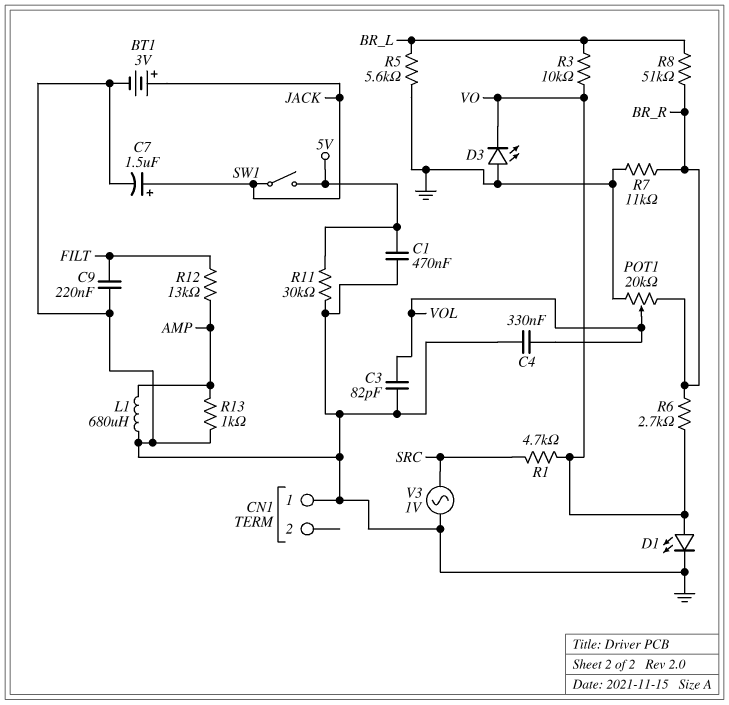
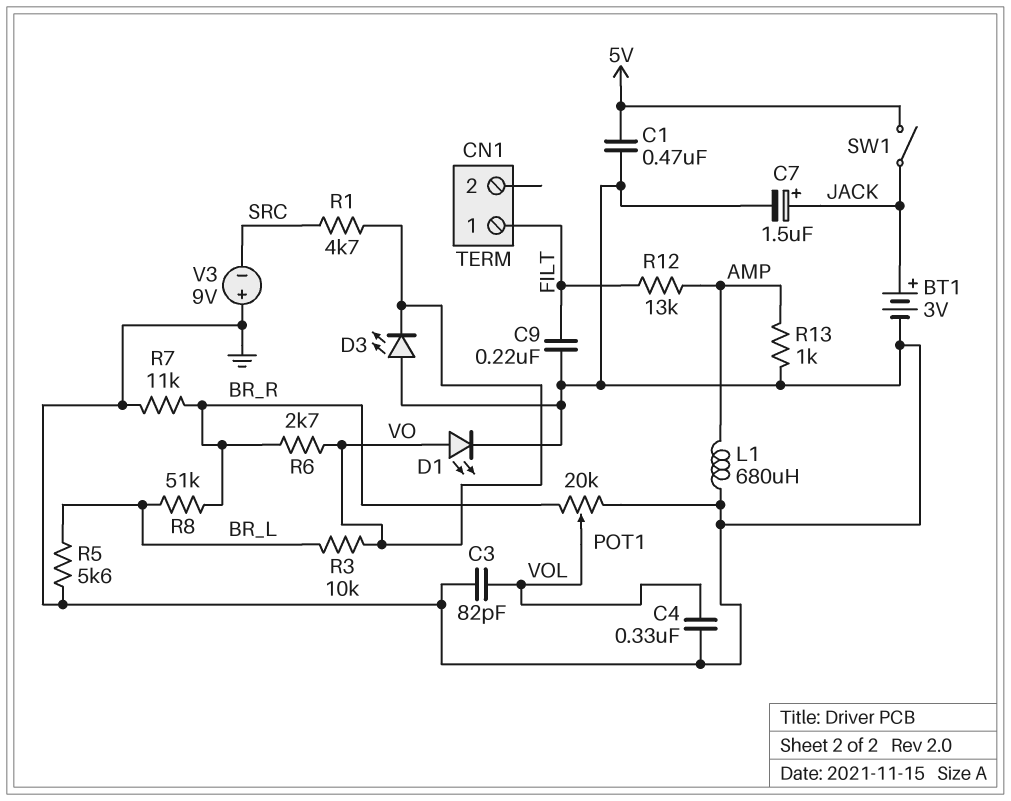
CN1 pin 1: GND -> FILT
R11: 30k (5V, GND) -> none
V3: AC 1V (GND, SRC) -> 9V (plus GND, minus SRC)

